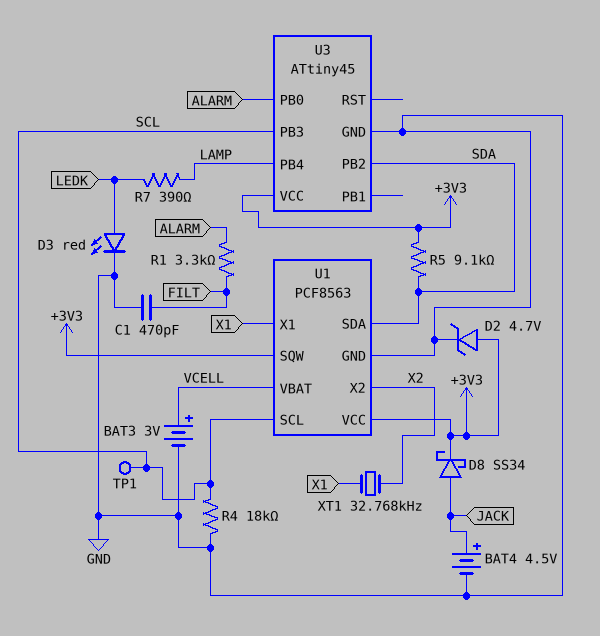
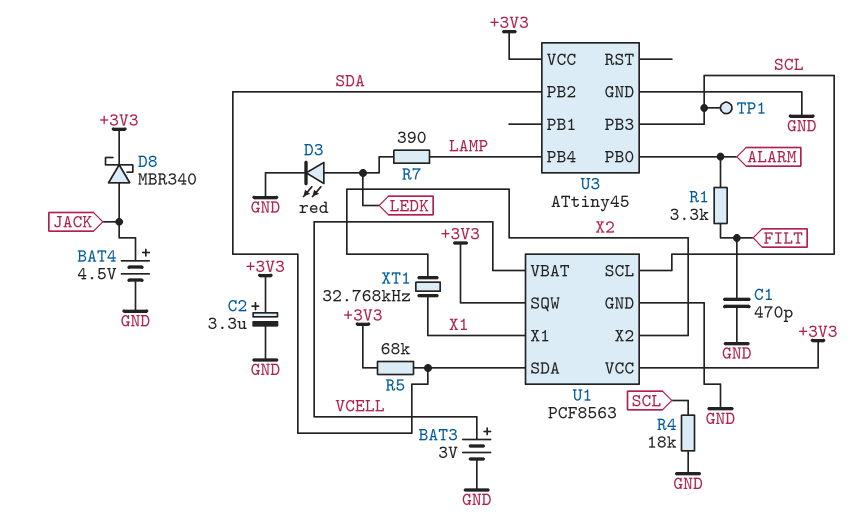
C2: none -> 3.3uF (plus +3V3, minus GND)
D2: zener 4.7V (A +3V3, K GND) -> none
D8: schottky SS34 (A JACK, K +3V3) -> schottky MBR340 (A JACK, K +3V3)
R5: 9.1k (+3V3, SDA) -> 68k (+3V3, SDA)

